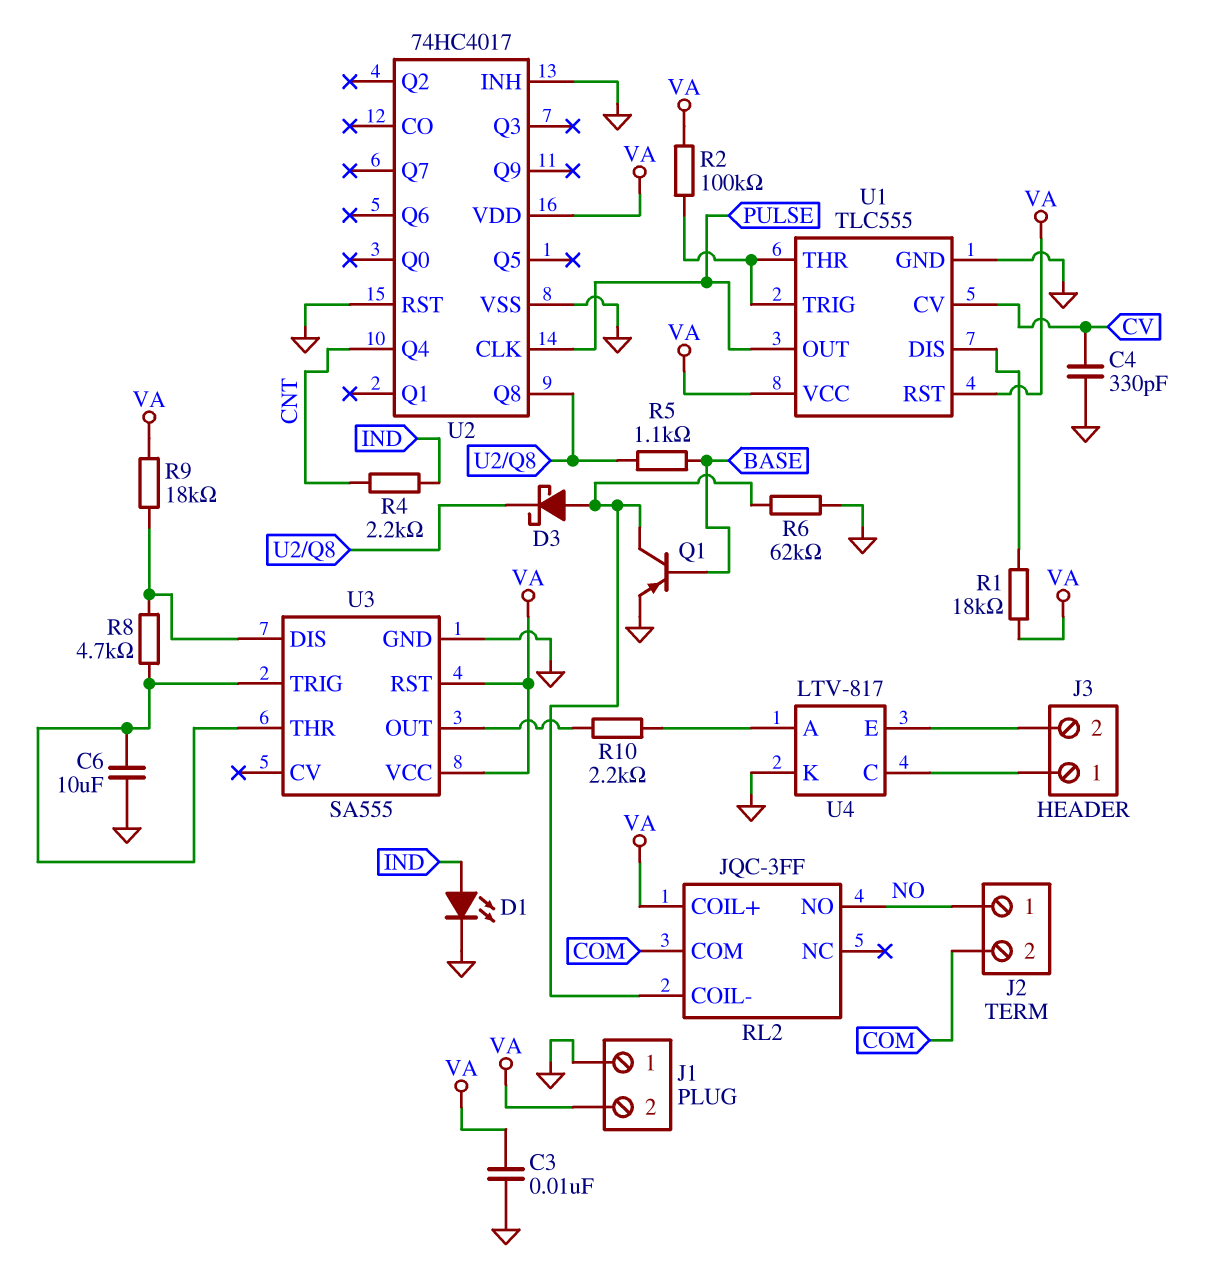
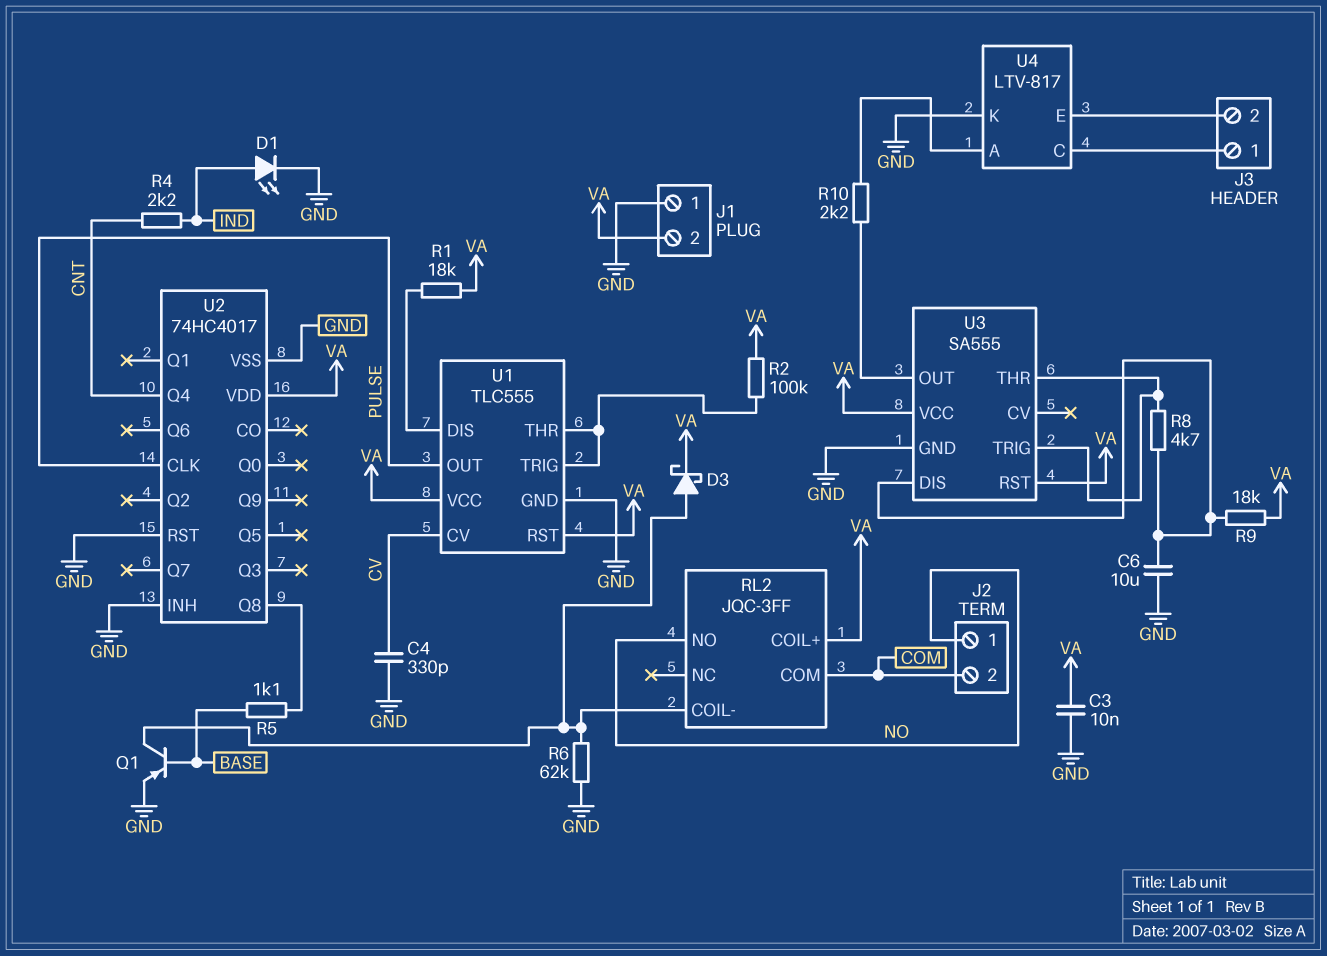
C6: 10uF (GND, U3/THR) -> 10uF (GND, U3/DIS)
D3: schottky (A RL2/COIL-, K U2/Q8) -> schottky (A RL2/COIL-, K VA)

